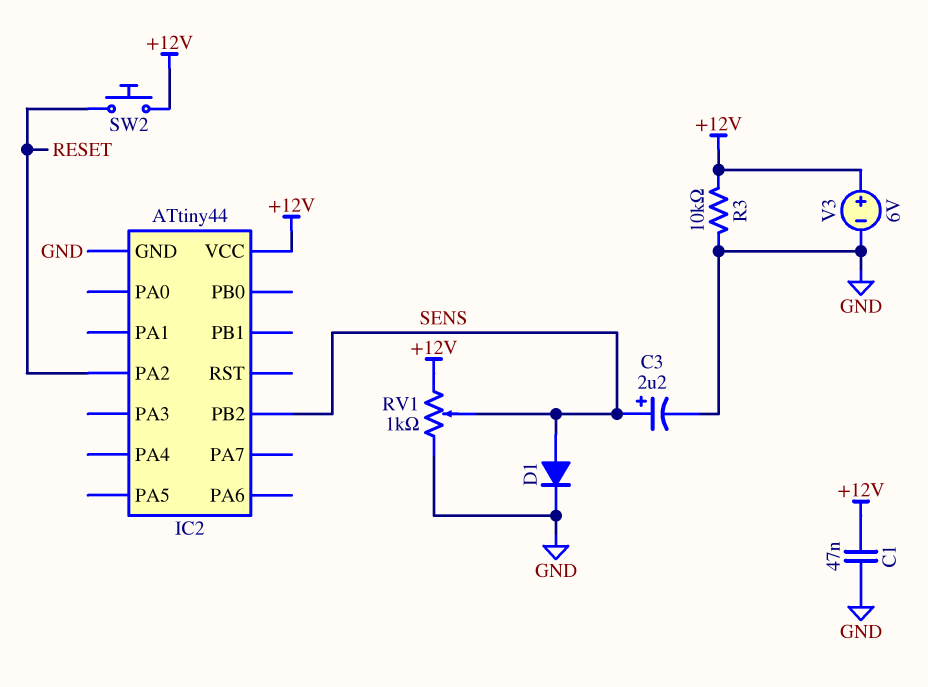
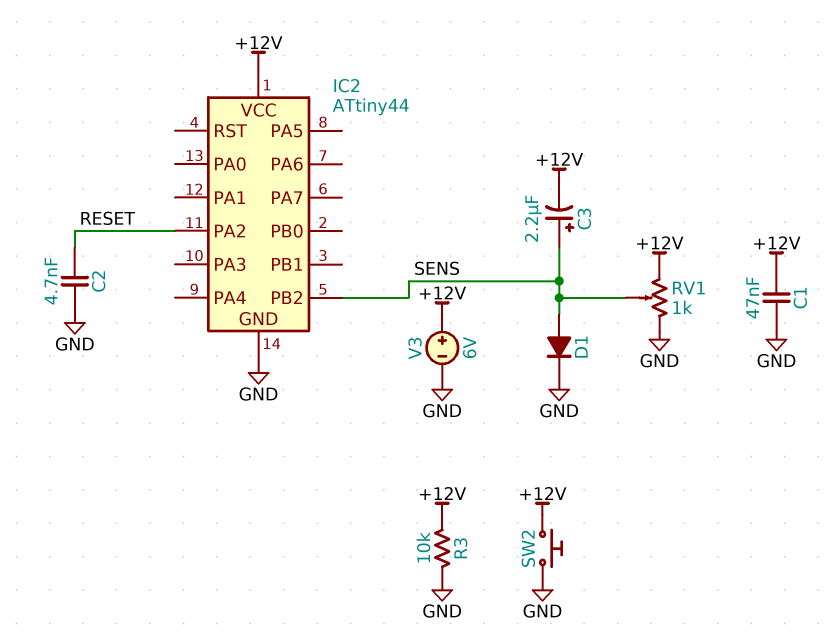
C2: none -> 4.7nF (GND, RESET)
C3: 2.2uF (plus SENS, minus GND) -> 2.2uF (plus SENS, minus +12V)
SW2: button (+12V, RESET) -> button (+12V, GND)

